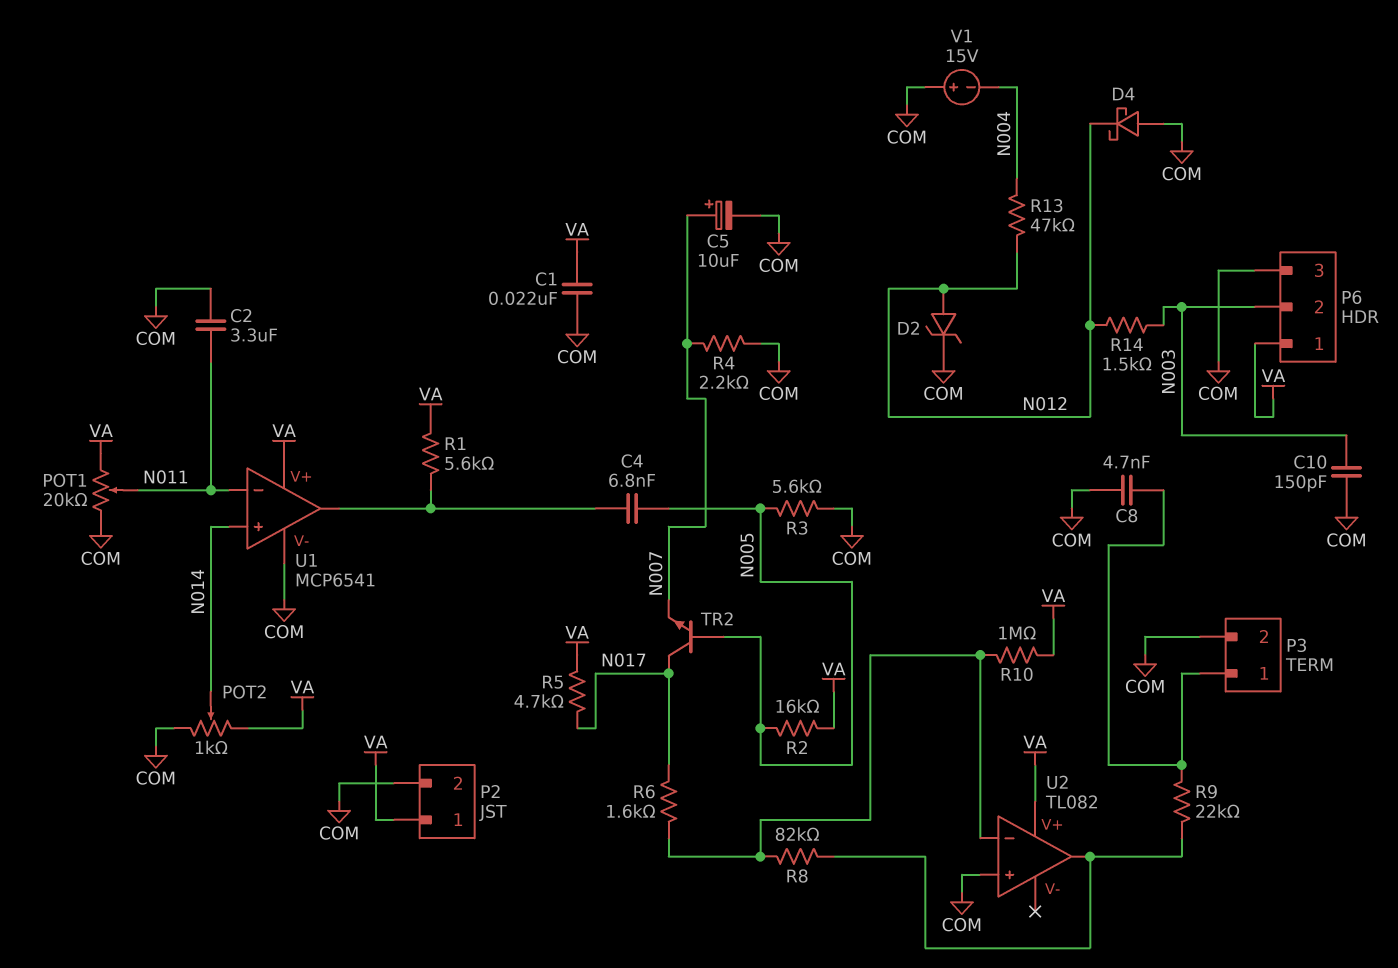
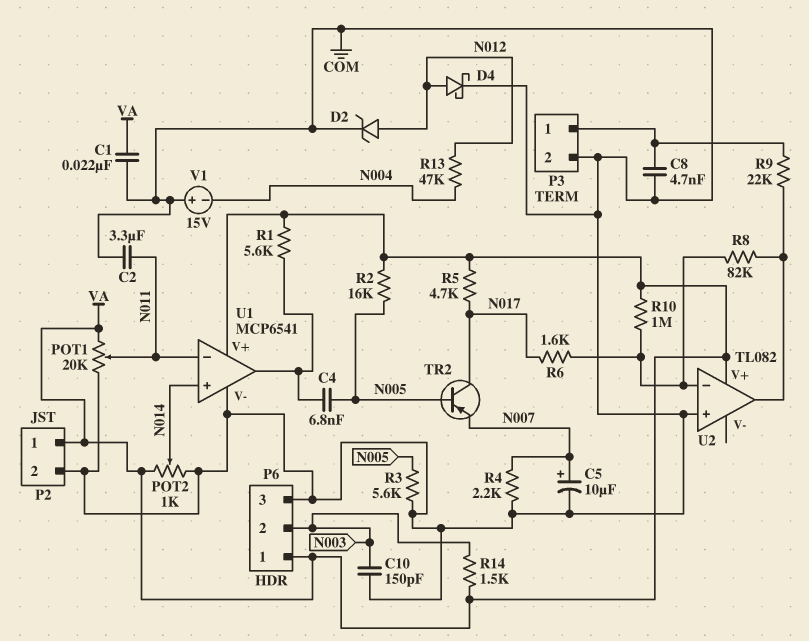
D4: schottky (A COM, K N012) -> schottky (A N012, K COM)
R14: 1.5k (N003, N012) -> 1.5k (N003, VA)
TR2: NPN (B N005, C N017, E N007) -> PNP (B N005, C N017, E N007)

